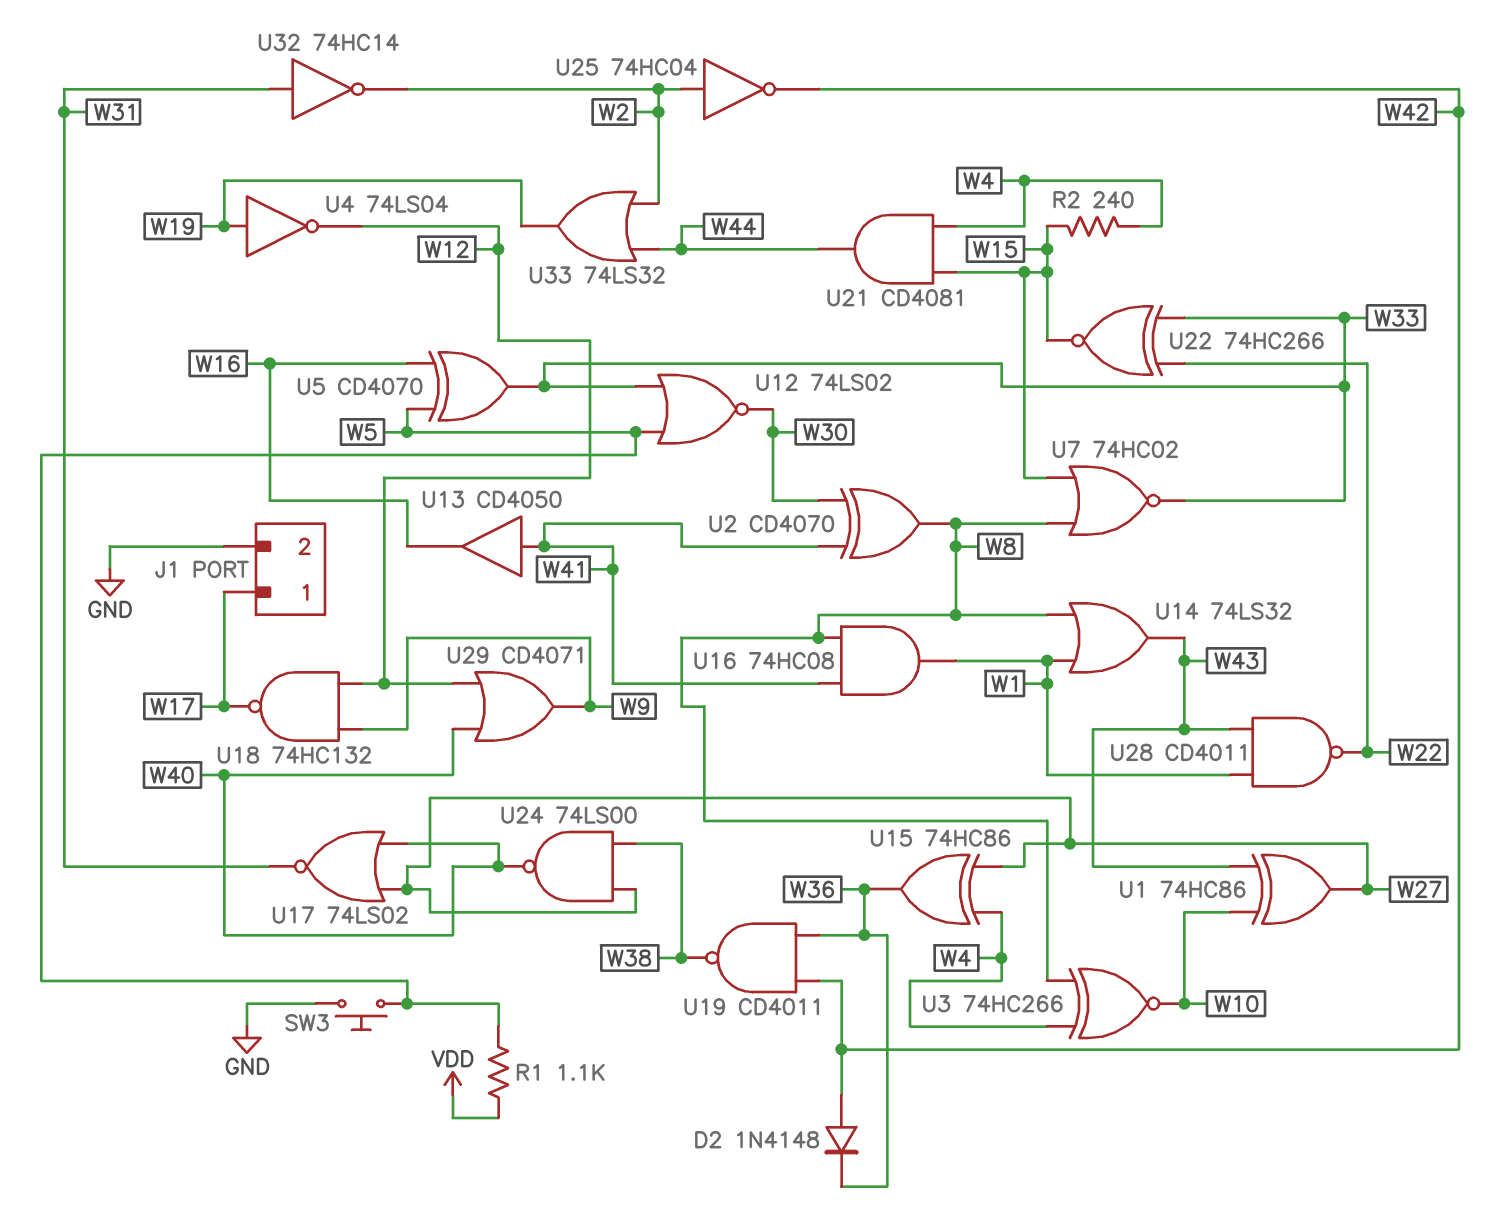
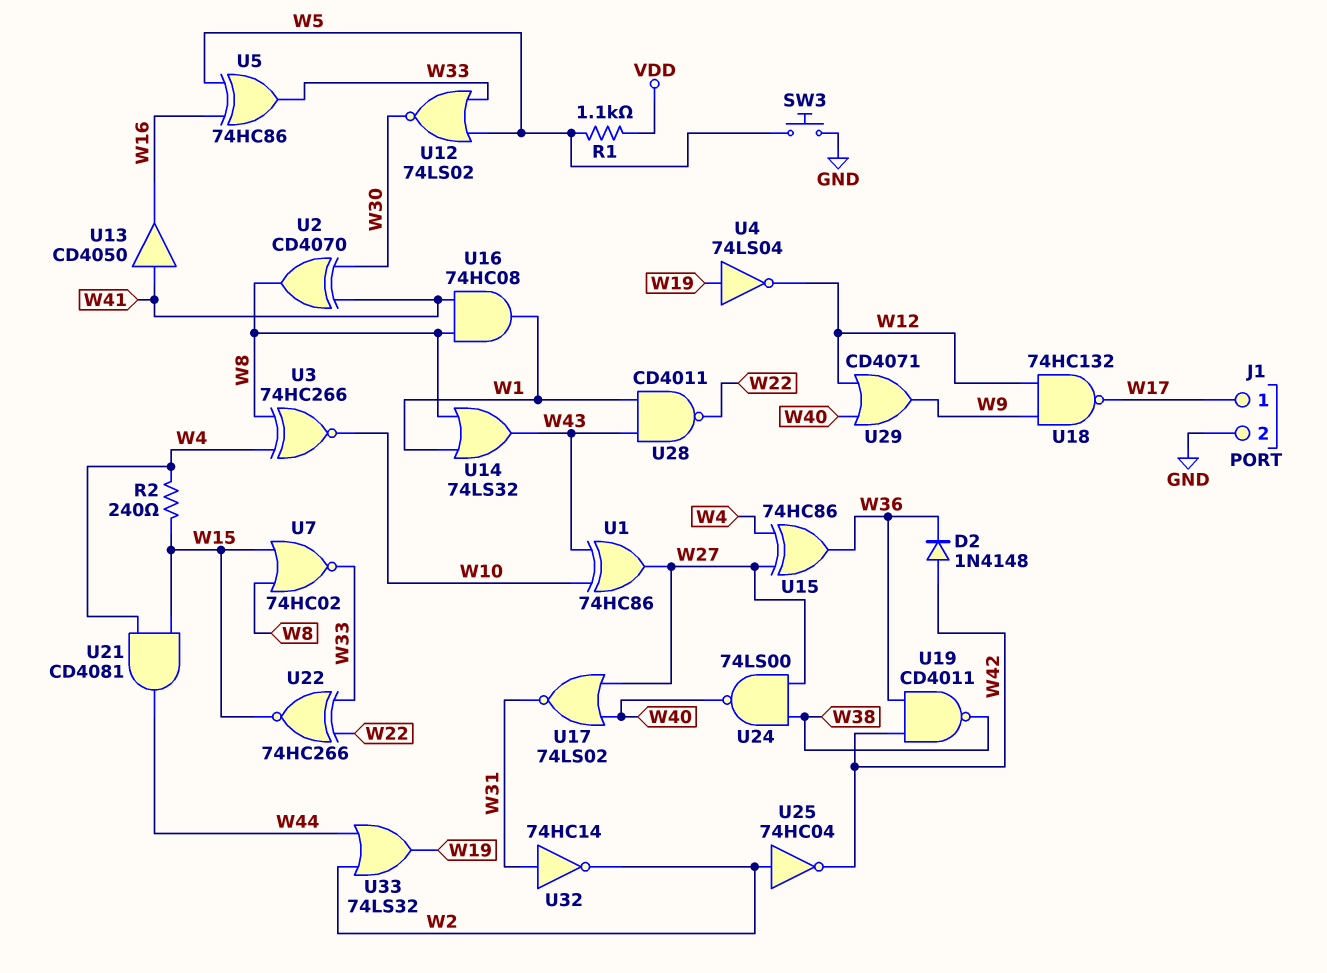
U5: XOR CD4070 (in W5, in W16, out W33) -> XOR 74HC86 (in W5, in W16, out W33)

